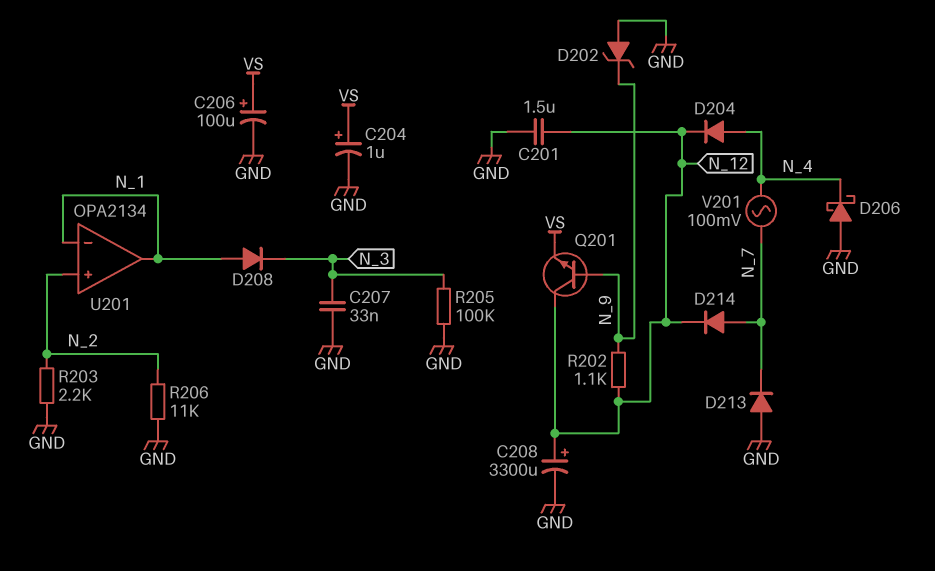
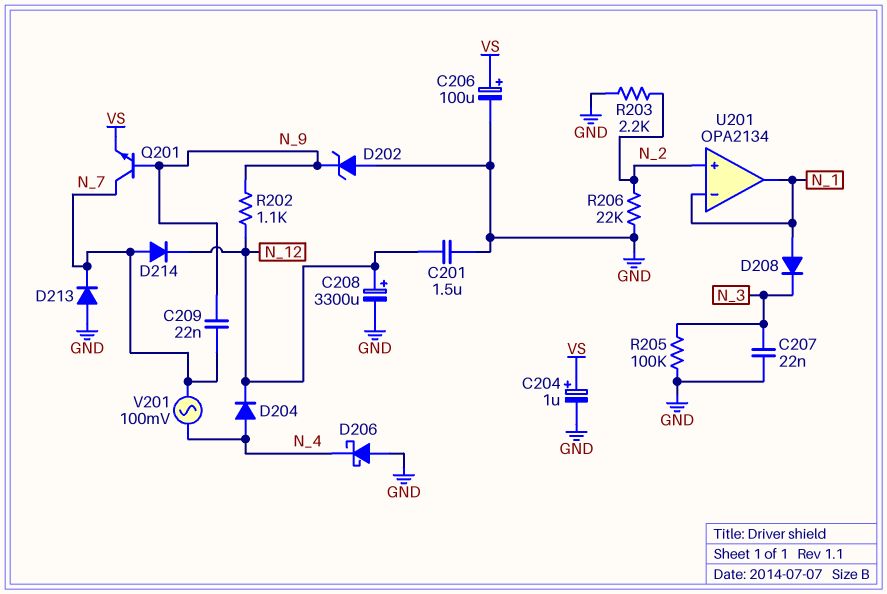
C207: 33nF (GND, N_3) -> 22nF (GND, N_3)
C209: none -> 22nF (N_7, N_9)
Q201: NPN (B N_9, C N_12, E VS) -> NPN (B N_9, C N_7, E VS)
R206: 11k (GND, N_2) -> 22k (GND, N_2)

